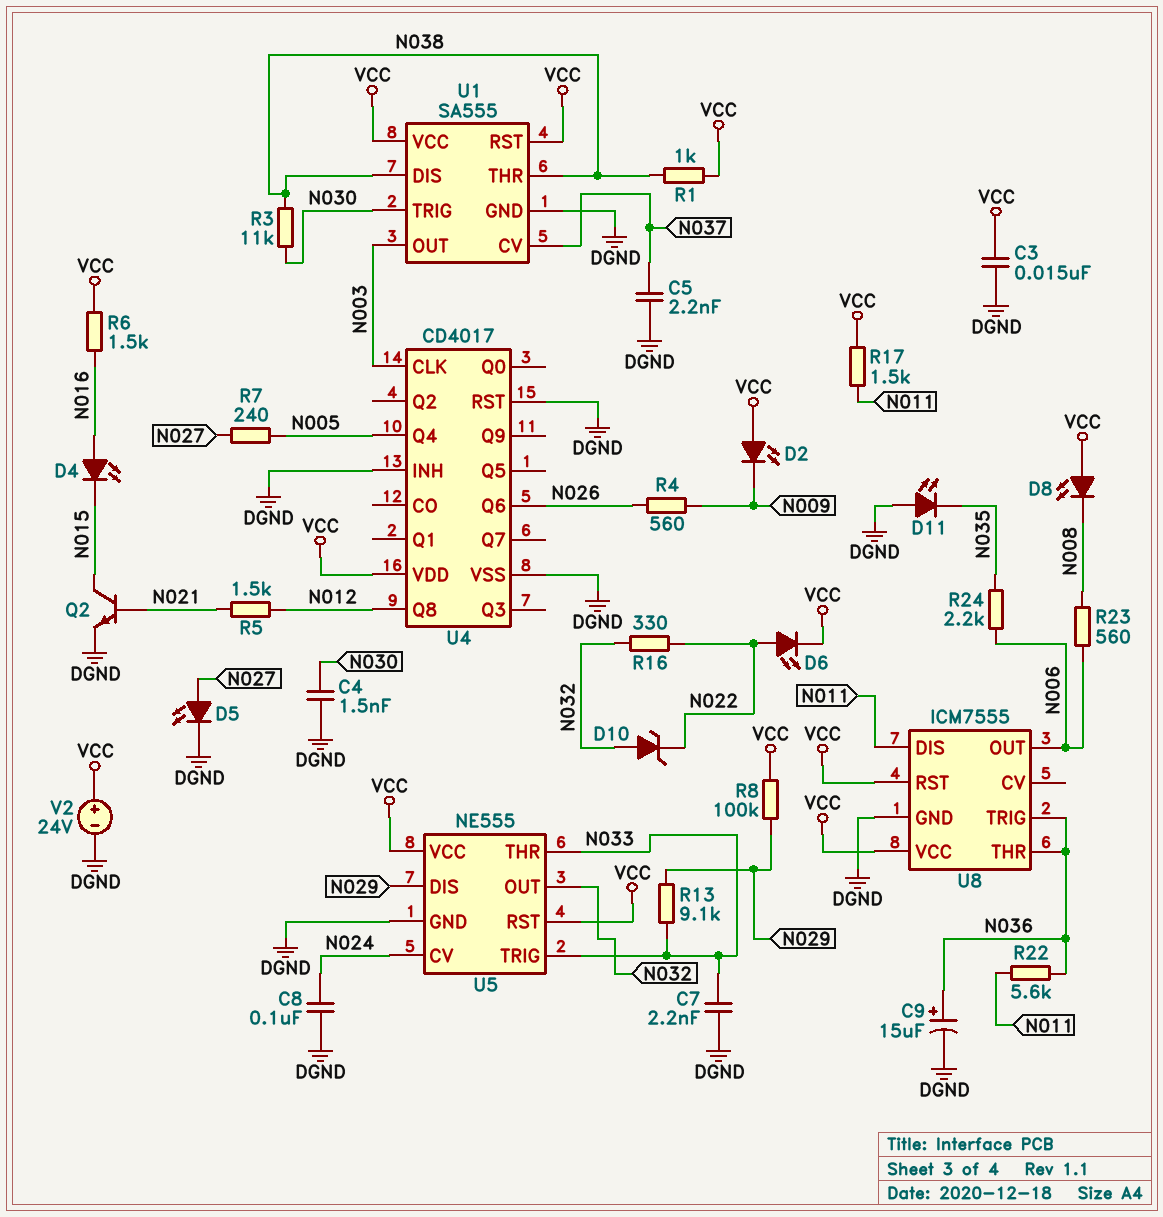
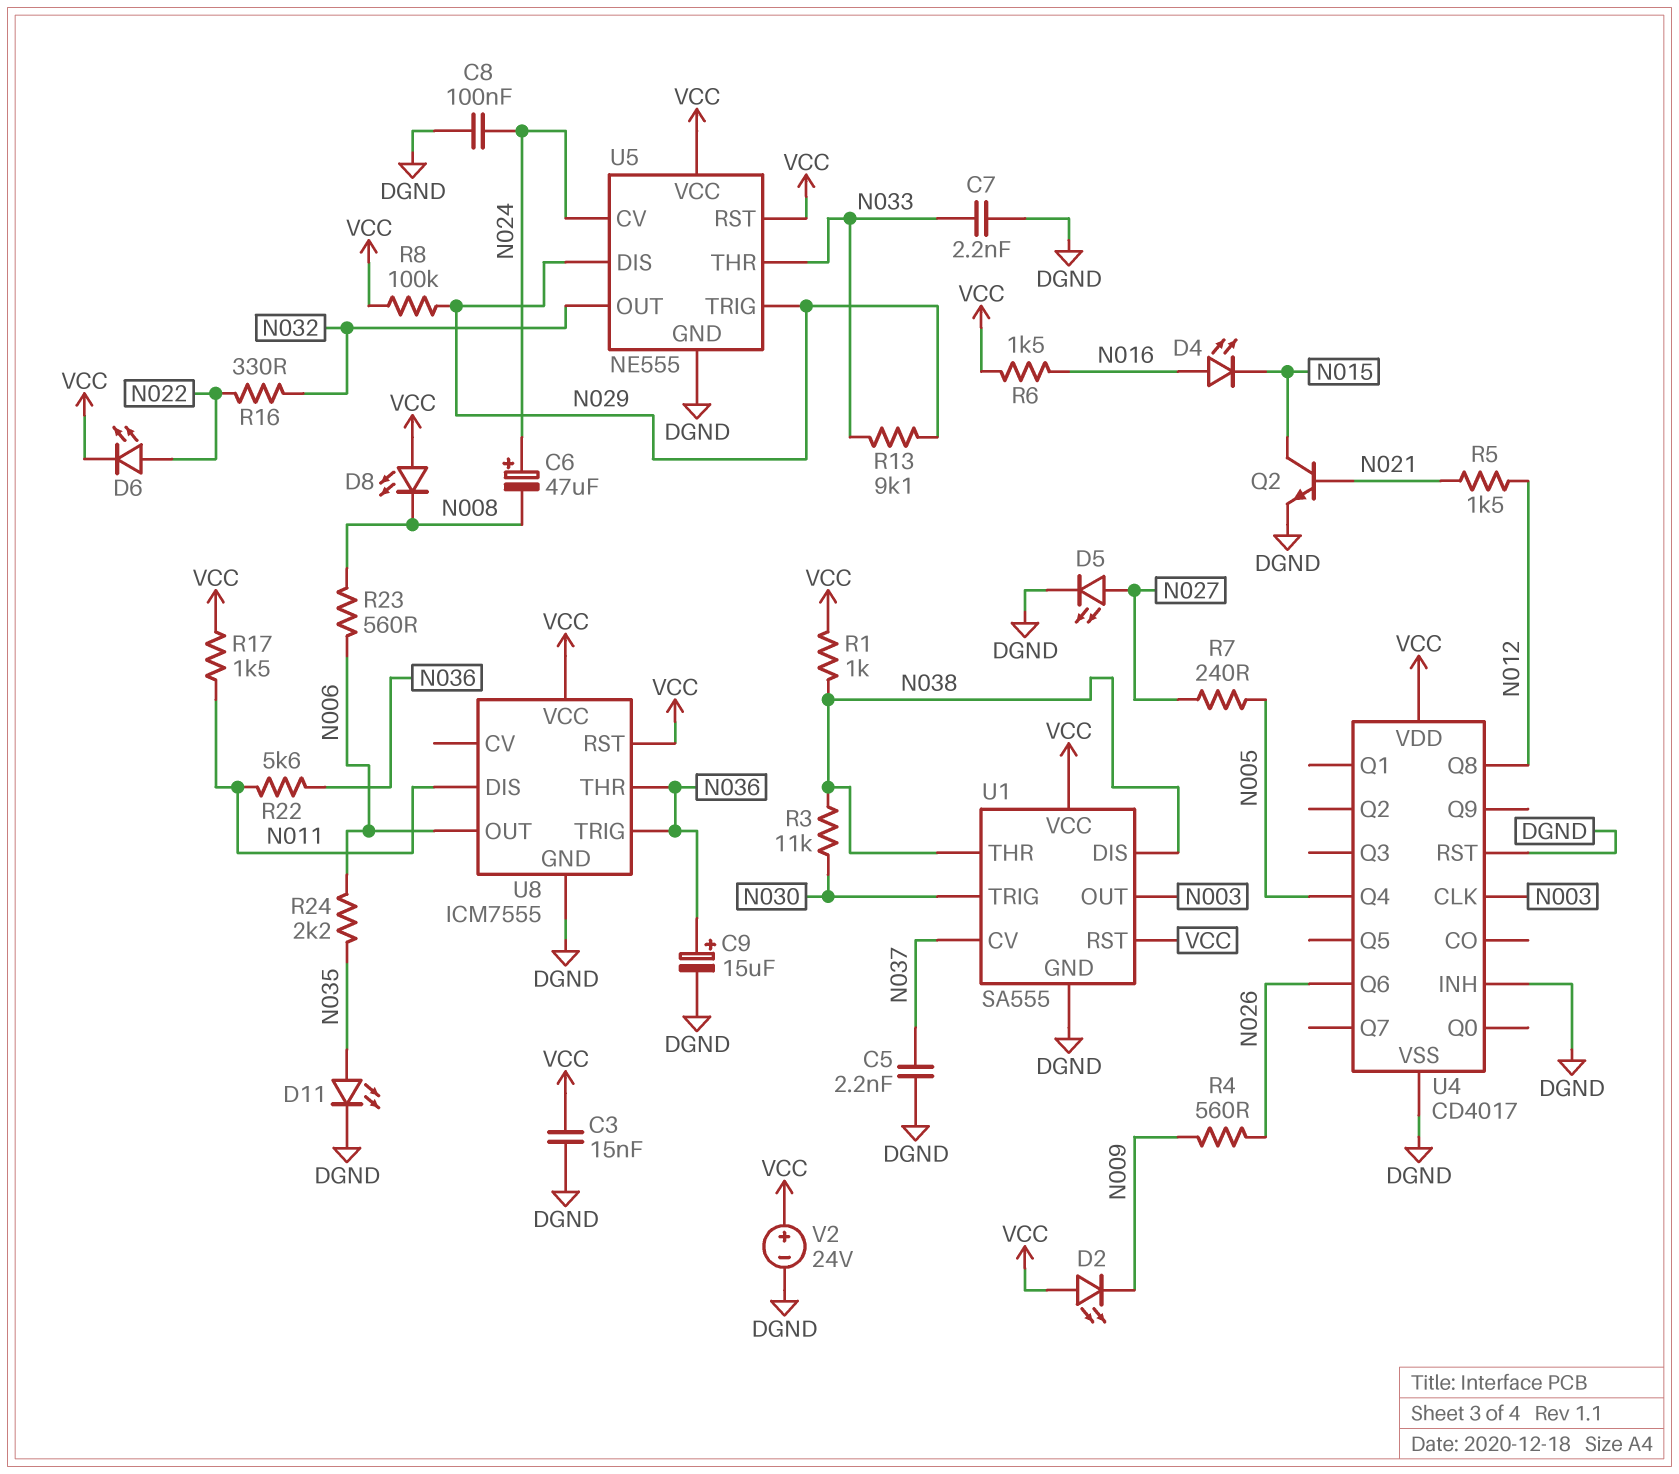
C4: 1.5nF (DGND, N030) -> none
C6: none -> 47uF (plus N024, minus N008)
D10: zener (A N032, K N022) -> none
D11: LED (A DGND, K N035) -> LED (A N035, K DGND)
U5 pin TRIG: N033 -> N029

